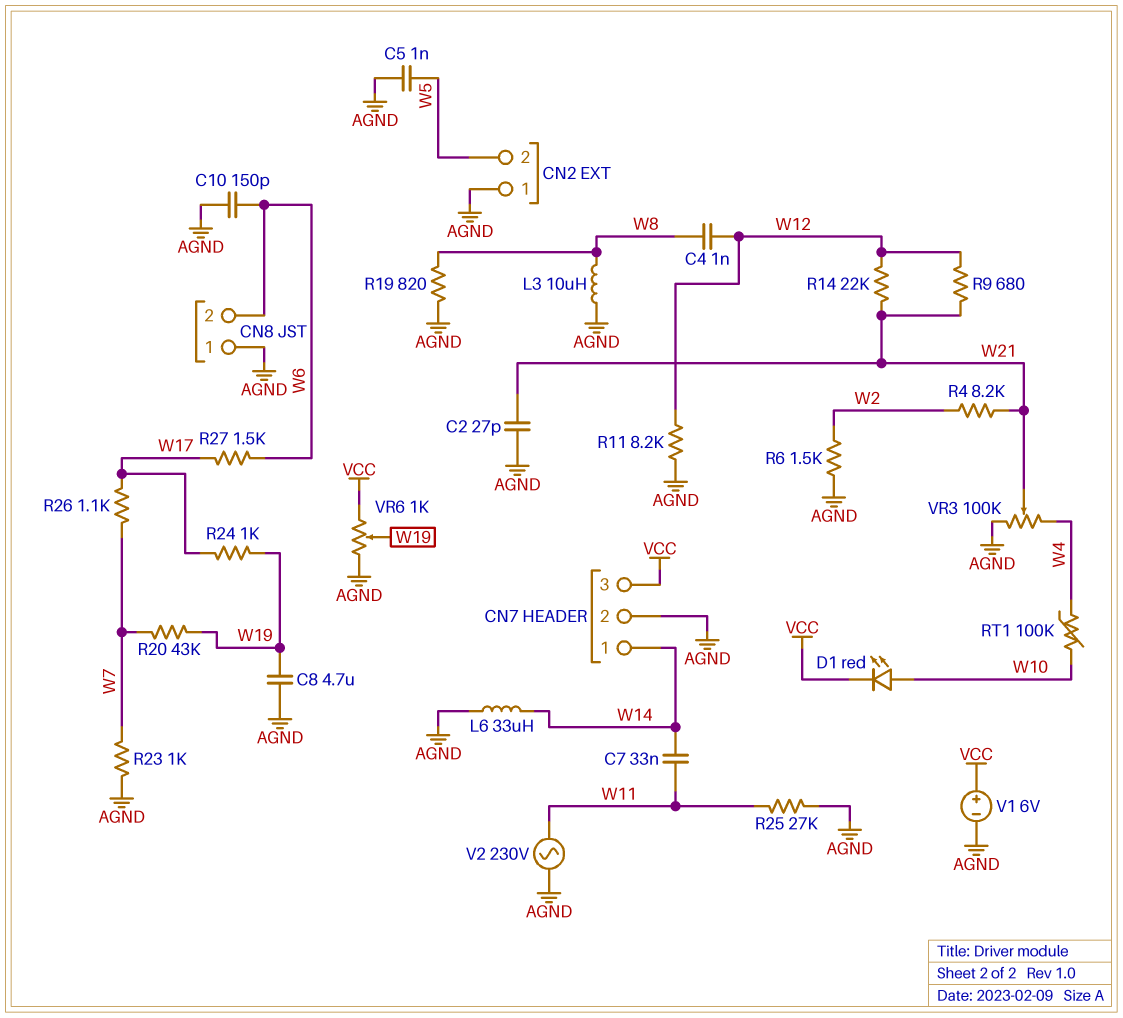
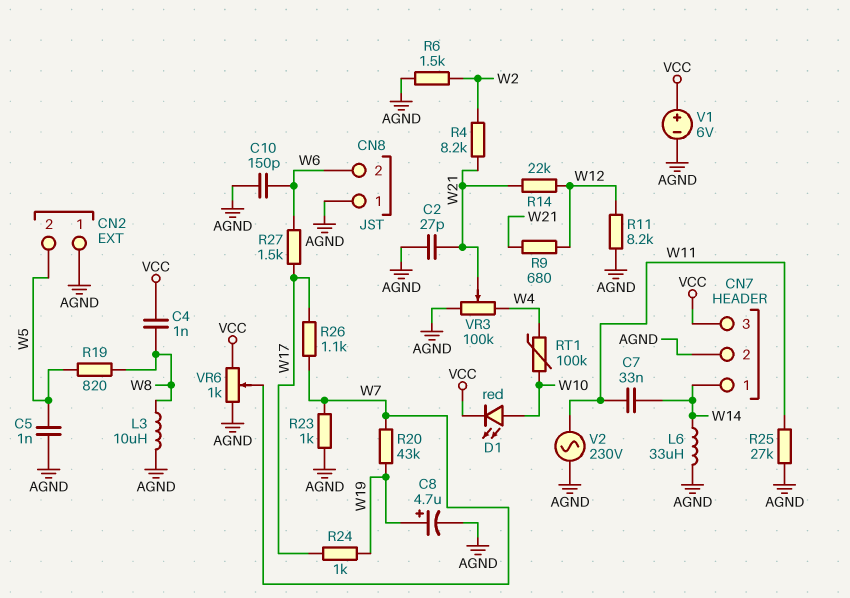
C4: 1nF (W8, W12) -> 1nF (VCC, W8)
C8: 4.7uF (AGND, W19) -> 4.7uF (plus W19, minus AGND)
R19: 820 (AGND, W8) -> 820 (W5, W8)
VR6: 1k (AGND, VCC, wiper W19) -> 1k (AGND, VCC, wiper W7)

